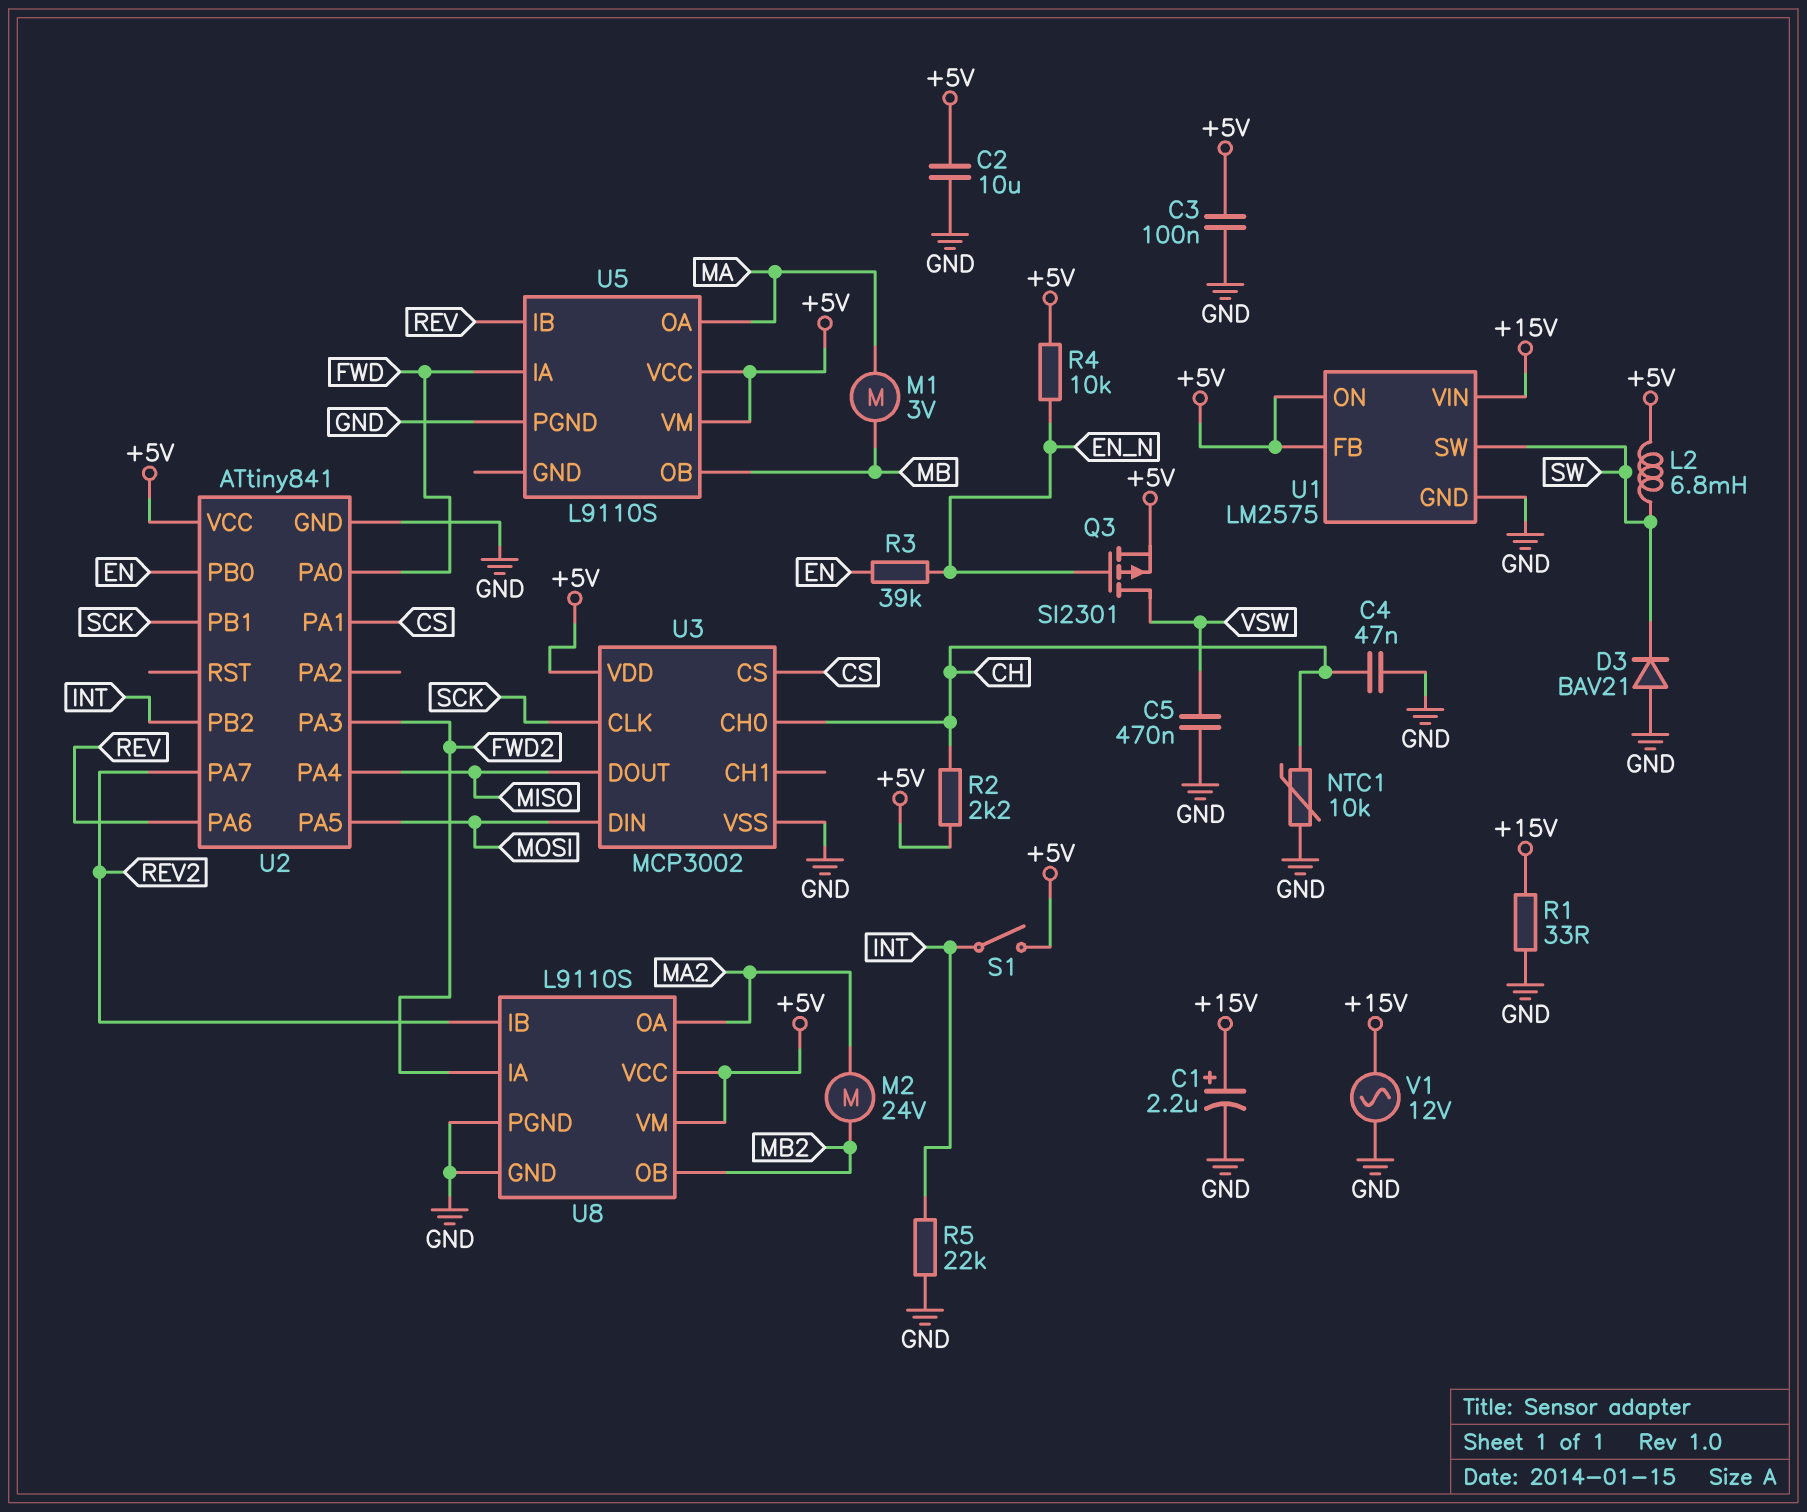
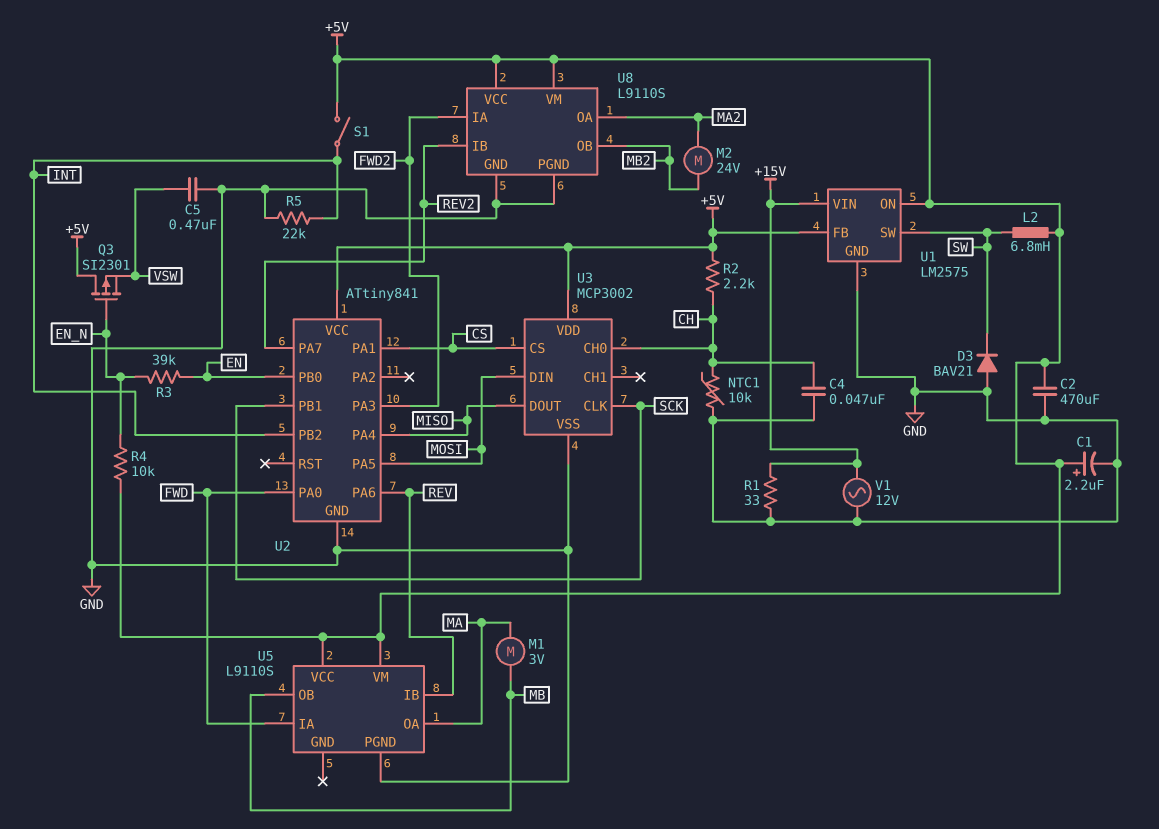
C1: 2.2uF (plus +15V, minus GND) -> 2.2uF (plus +5V, minus GND)
C2: 10uF (+5V, GND) -> 470uF (+5V, GND)
C3: 100nF (+5V, GND) -> none
Q3: PMOS SI2301 (G EN_N, D VSW, S +5V) -> PMOS SI2301 (G EN_N, D +5V, S VSW)

